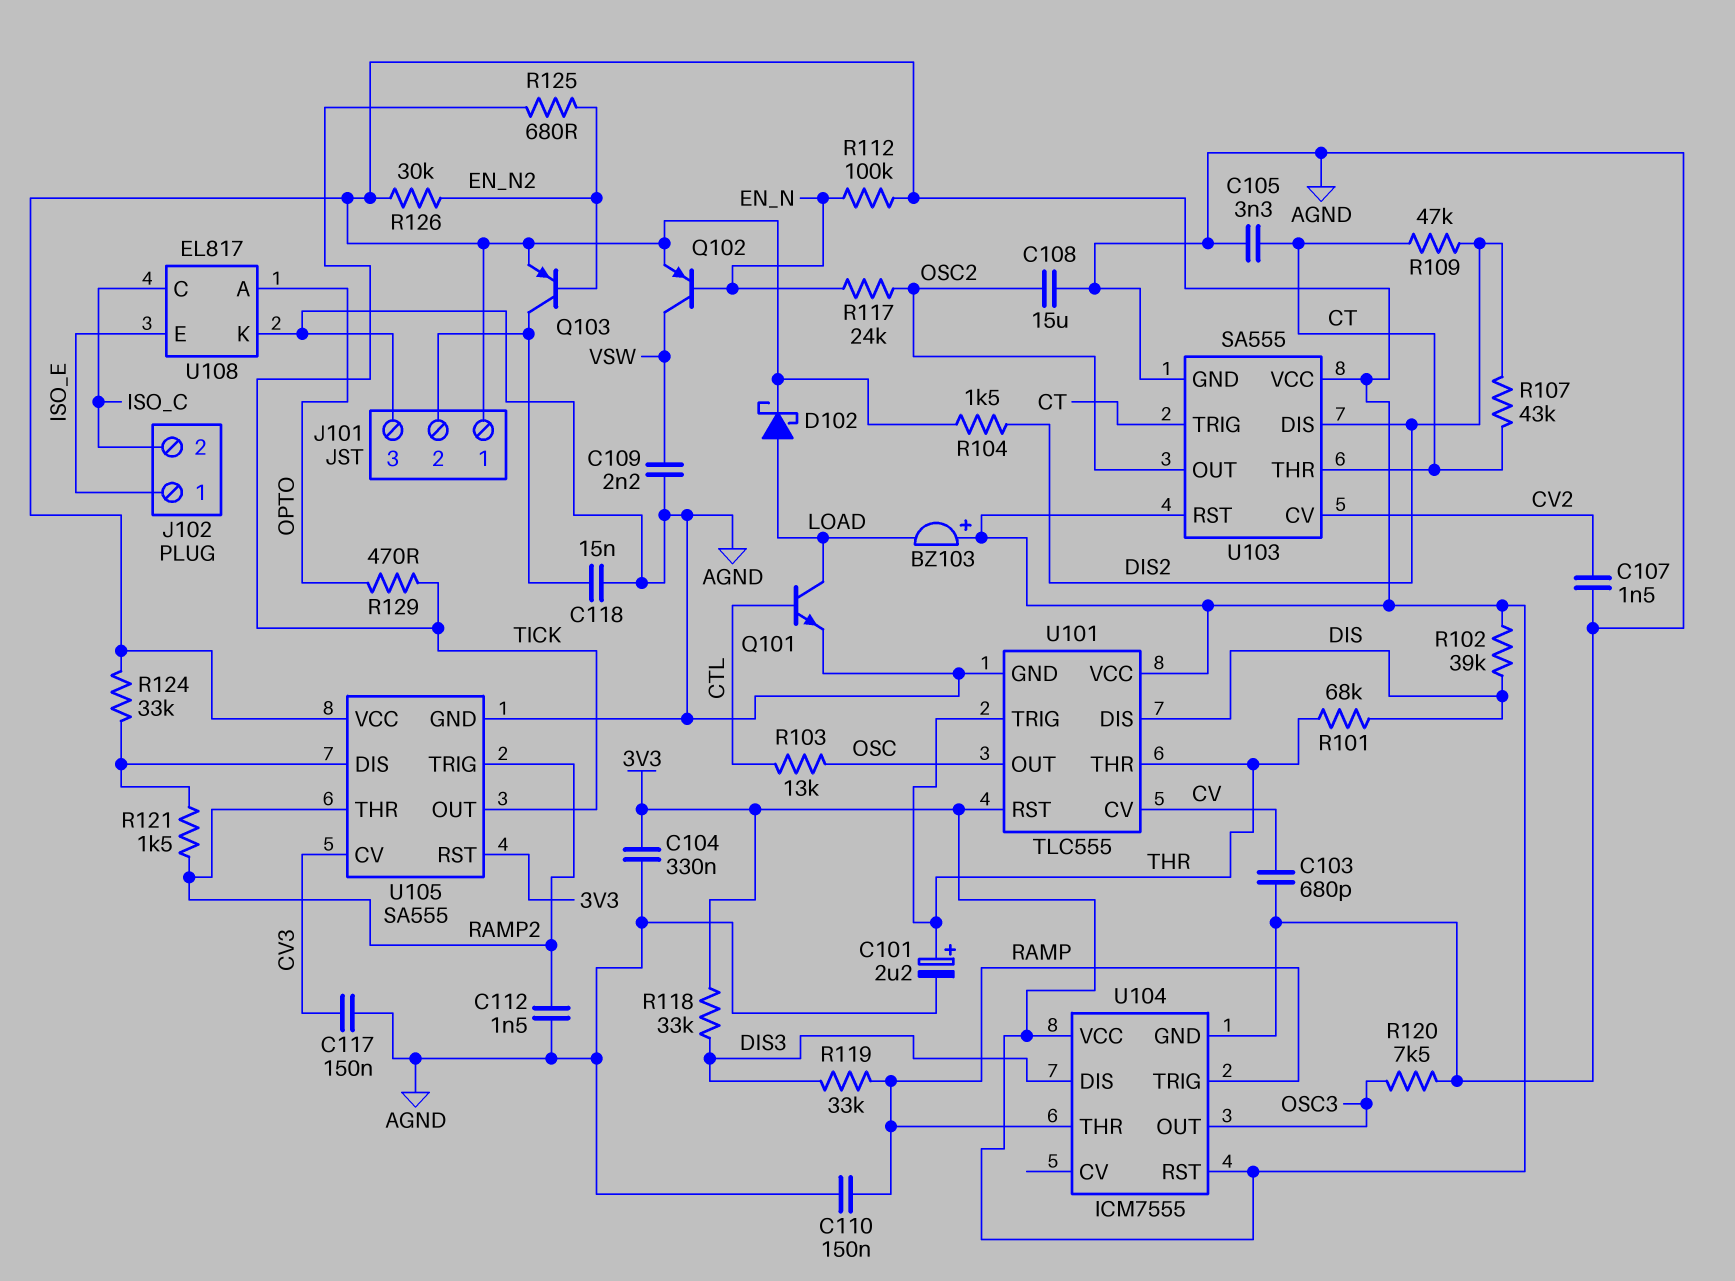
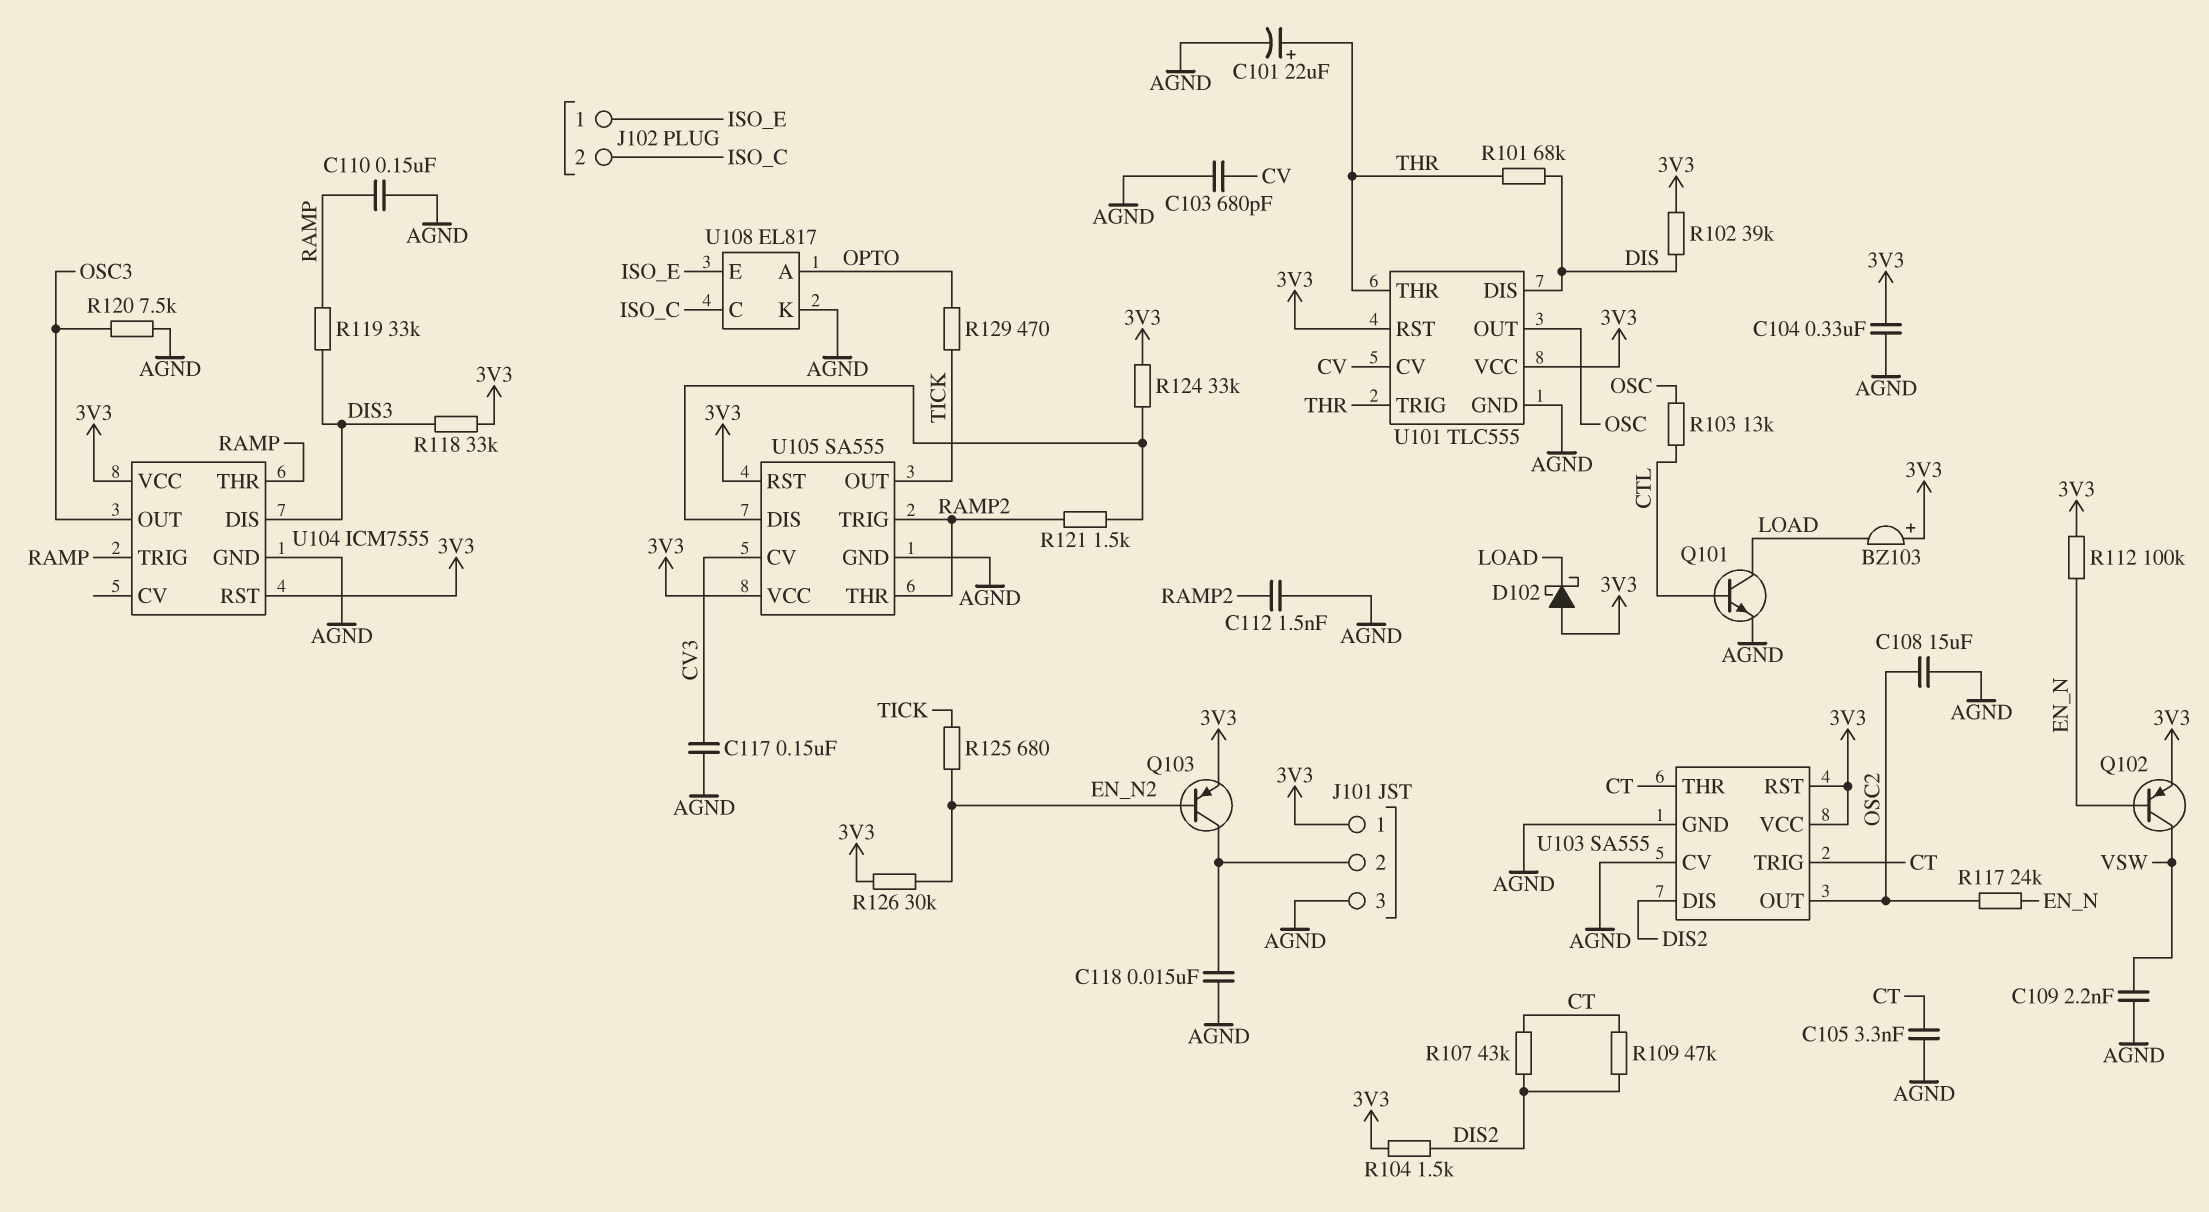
C101: 2.2uF (plus THR, minus AGND) -> 22uF (plus THR, minus AGND)
C107: 1.5nF (AGND, CV2) -> none
D102: schottky (A LOAD, K 3V3) -> schottky (A 3V3, K LOAD)
U103 pin CV: CV2 -> AGND

